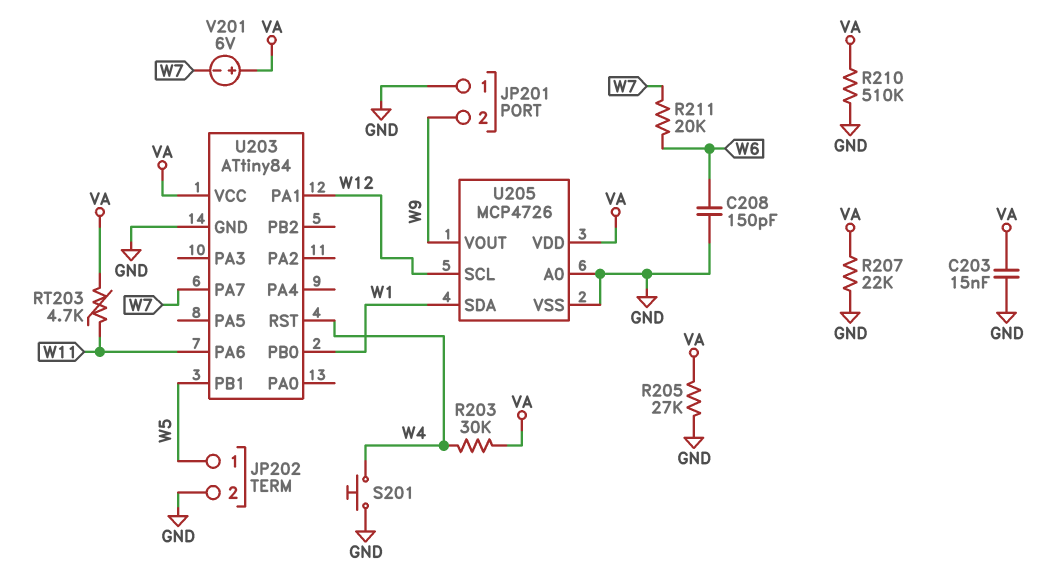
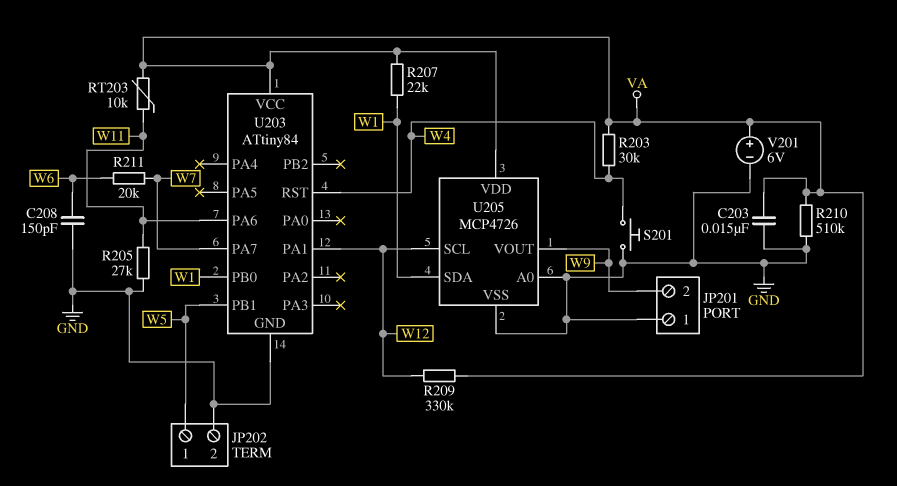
R205: 27k (GND, VA) -> 27k (GND, W11)
R207: 22k (GND, VA) -> 22k (VA, W1)
R209: none -> 330k (VA, W12)
RT203: 4.7k (VA, W11) -> 10k (VA, W11)
V201: 6V (plus VA, minus W7) -> 6V (plus VA, minus GND)

